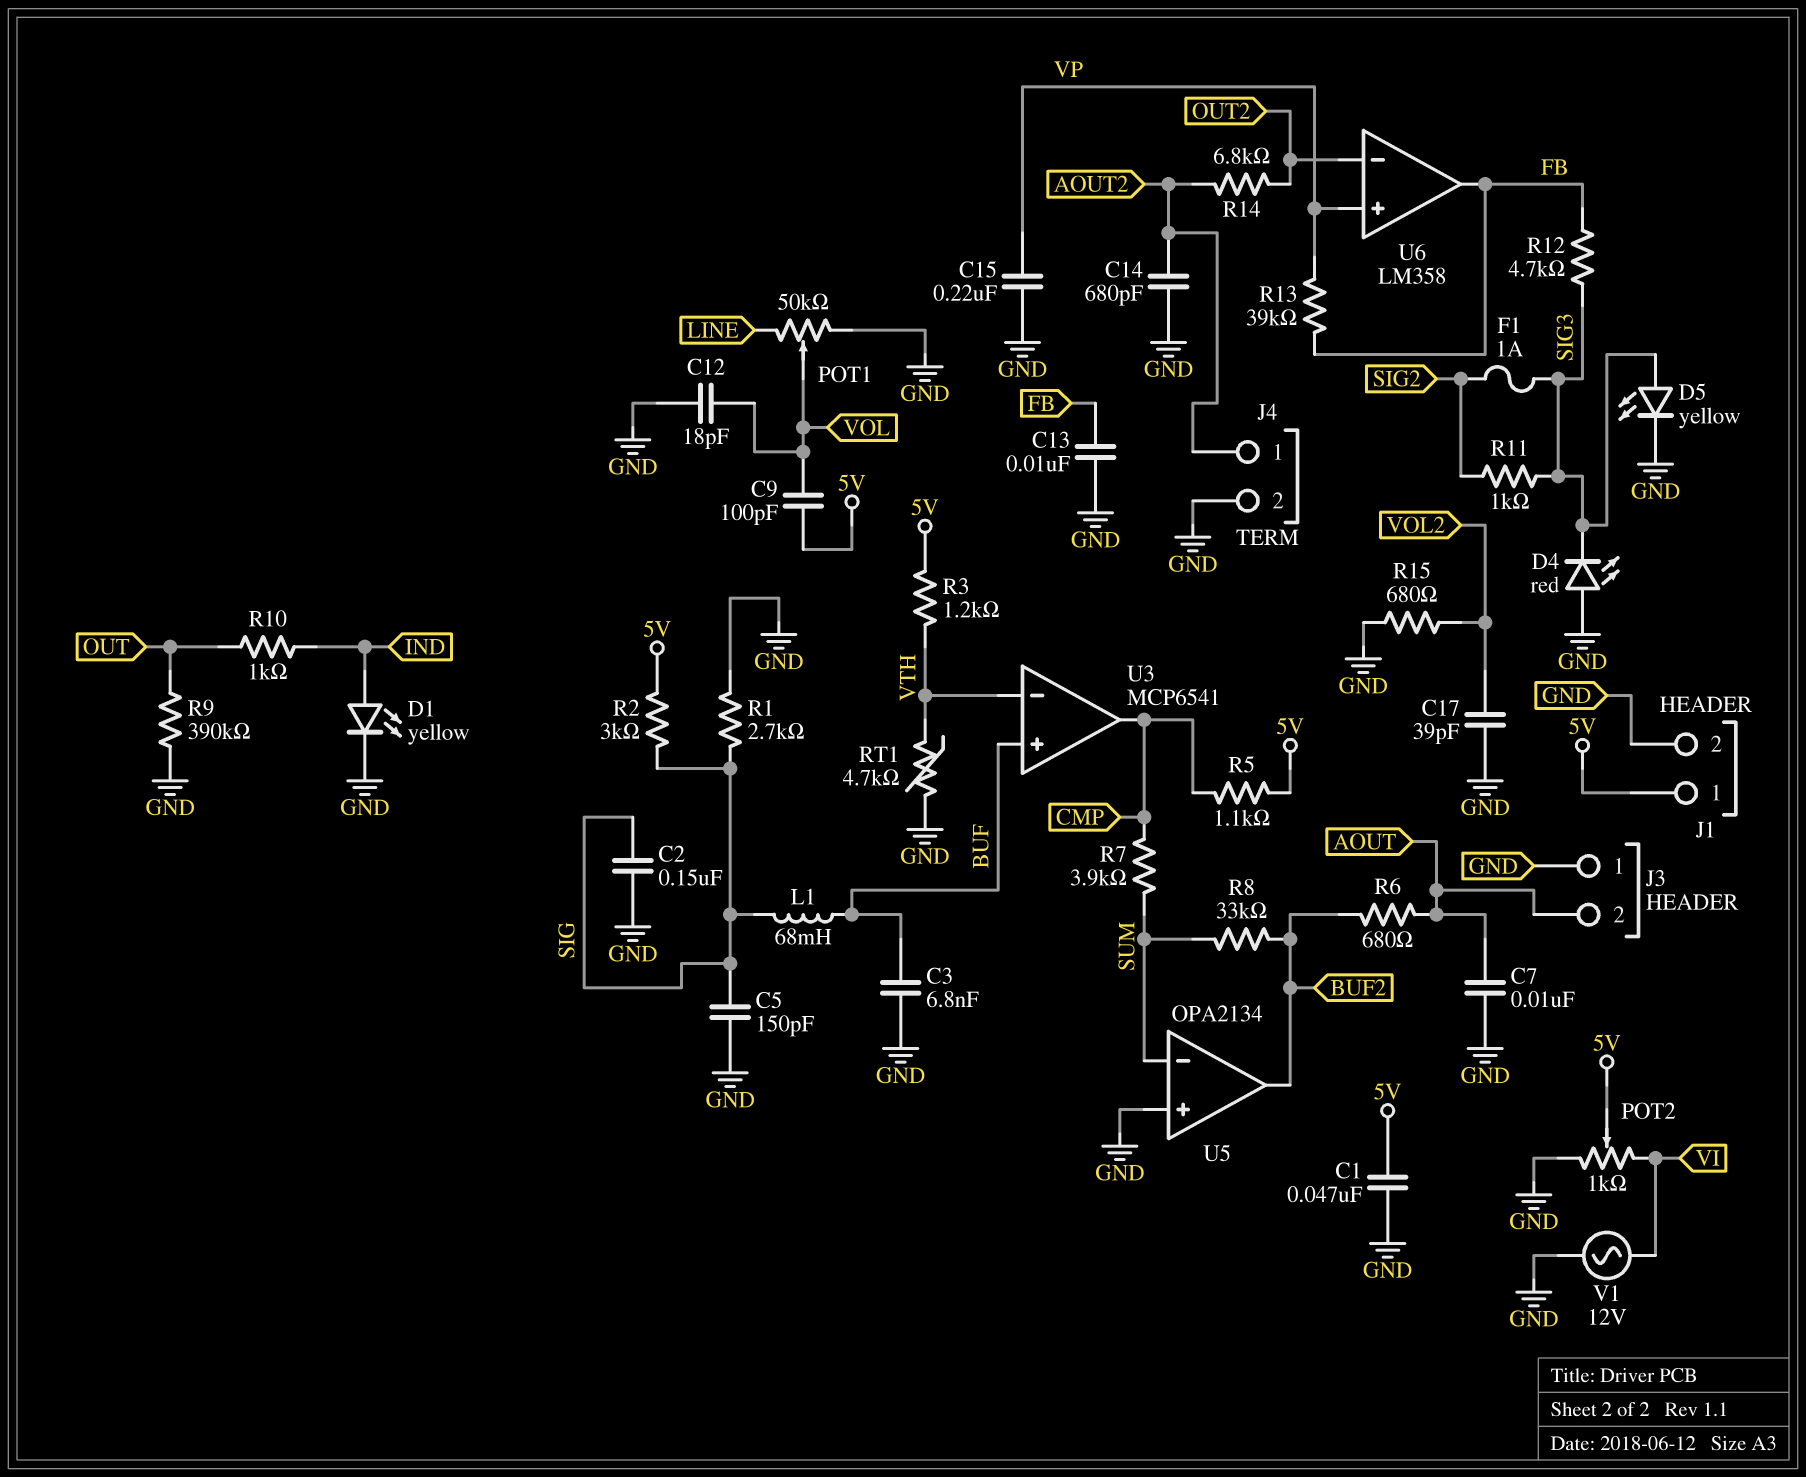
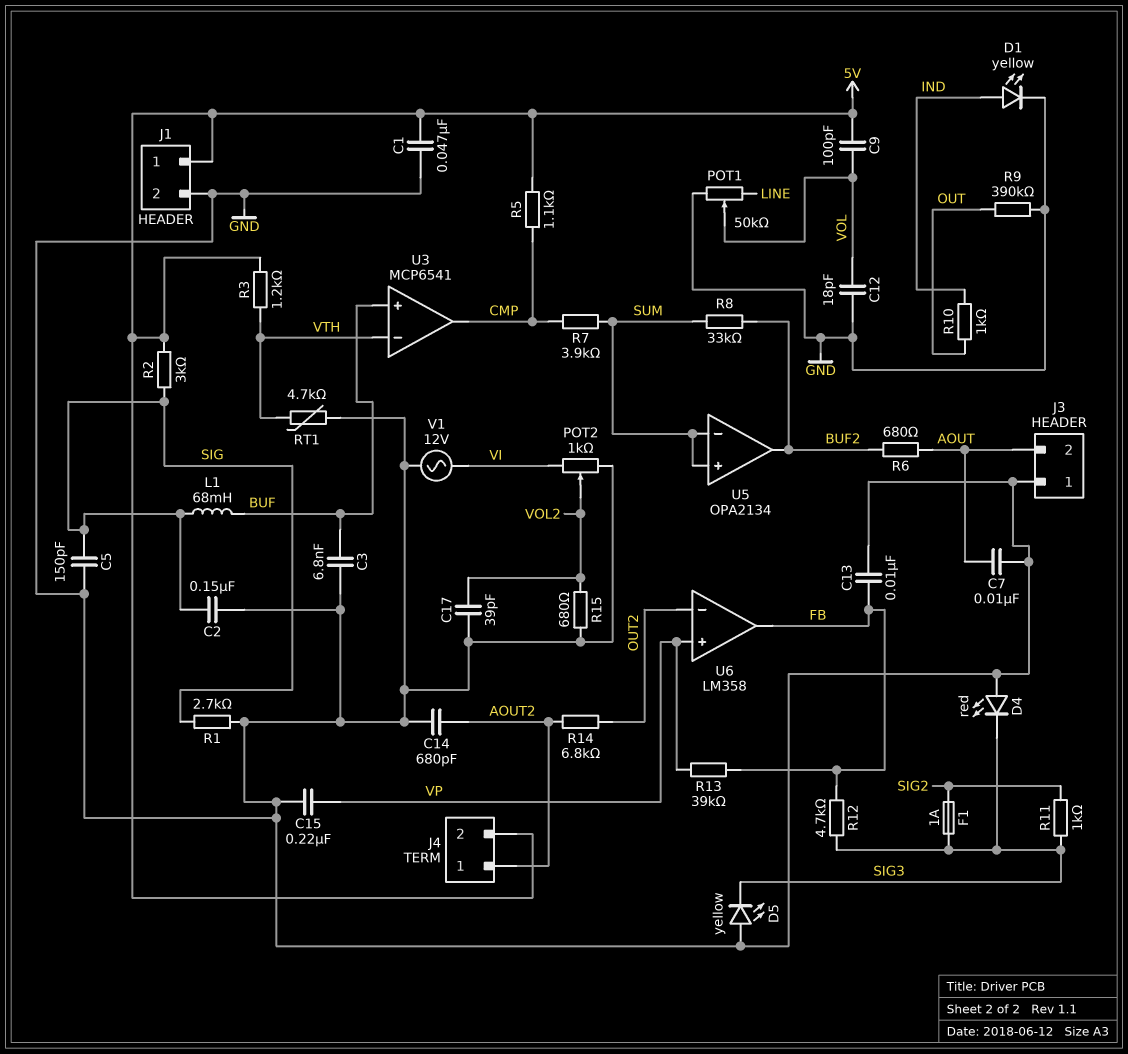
D5: LED yellow (A SIG3, K GND) -> LED yellow (A GND, K SIG3)
J4 pin 2: GND -> 5V
POT2: 1k (GND, VI, wiper 5V) -> 1k (GND, VI, wiper VOL2)
U5 pin in+: GND -> SUM

